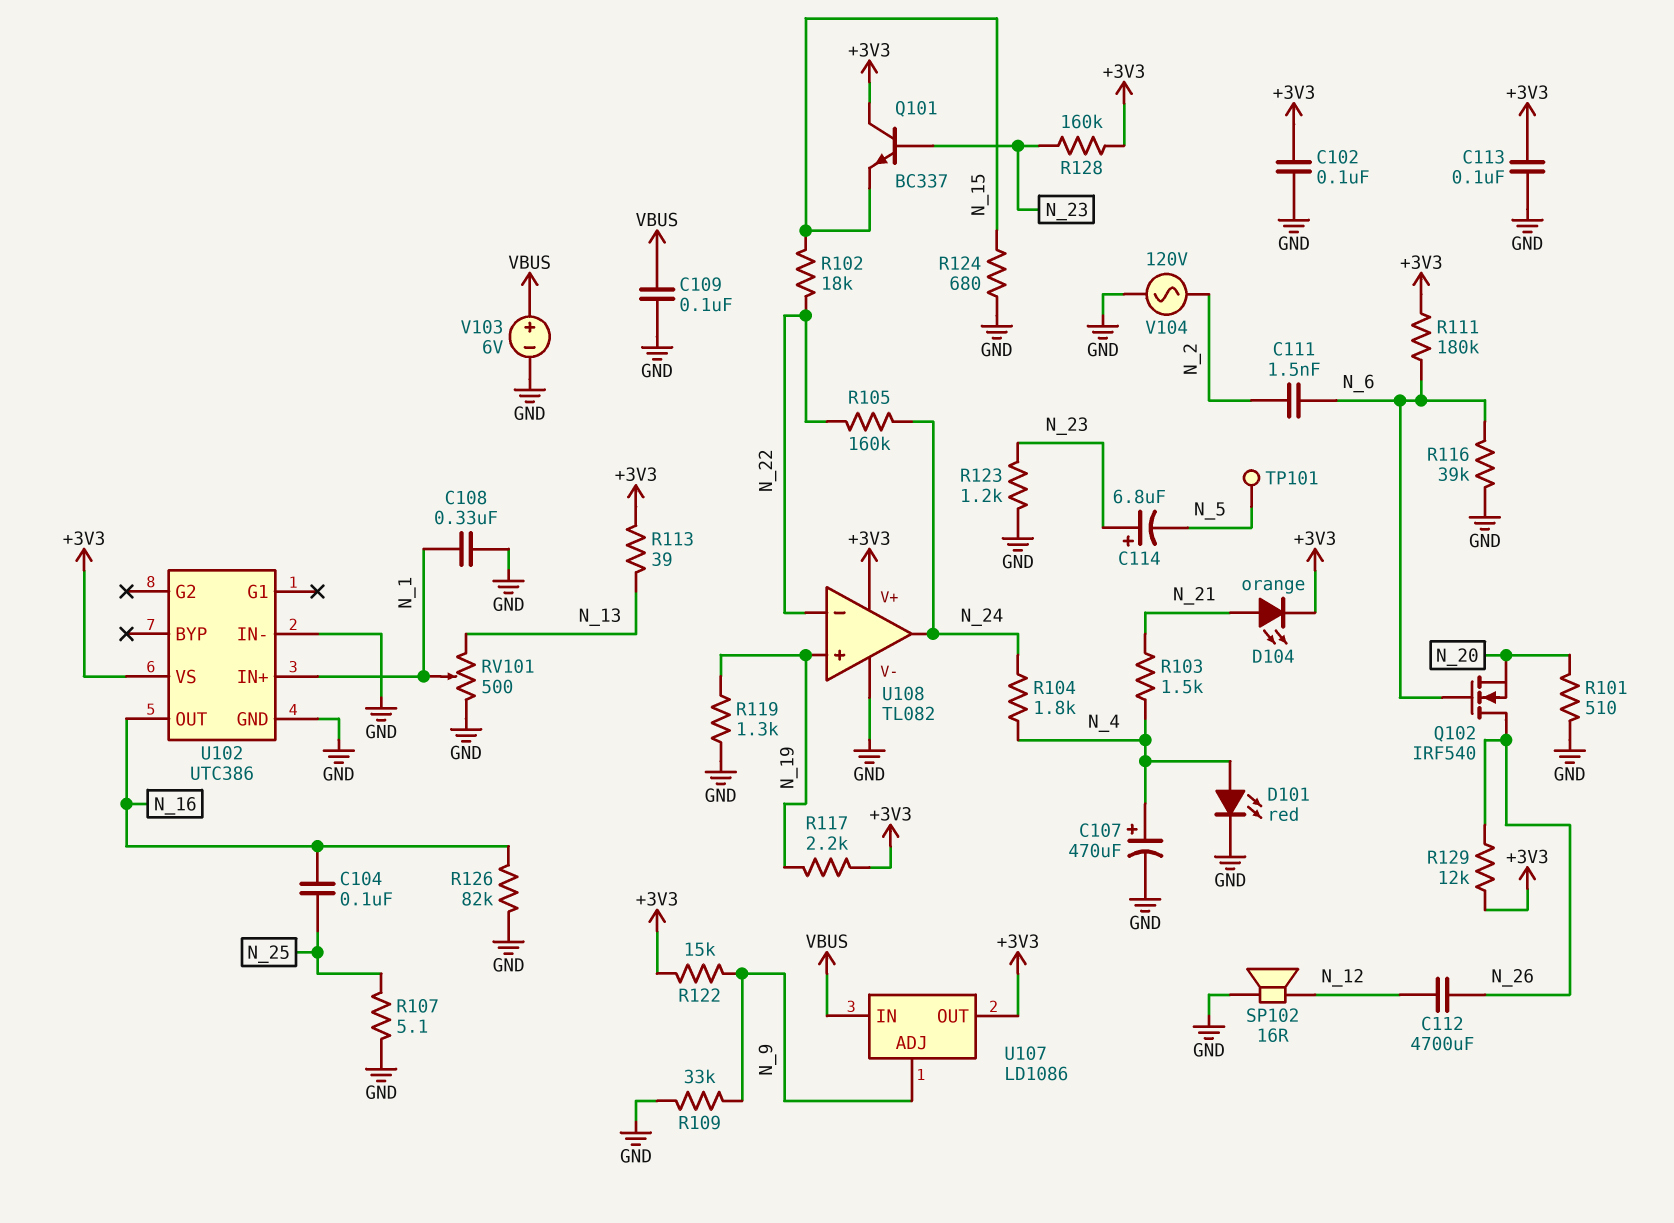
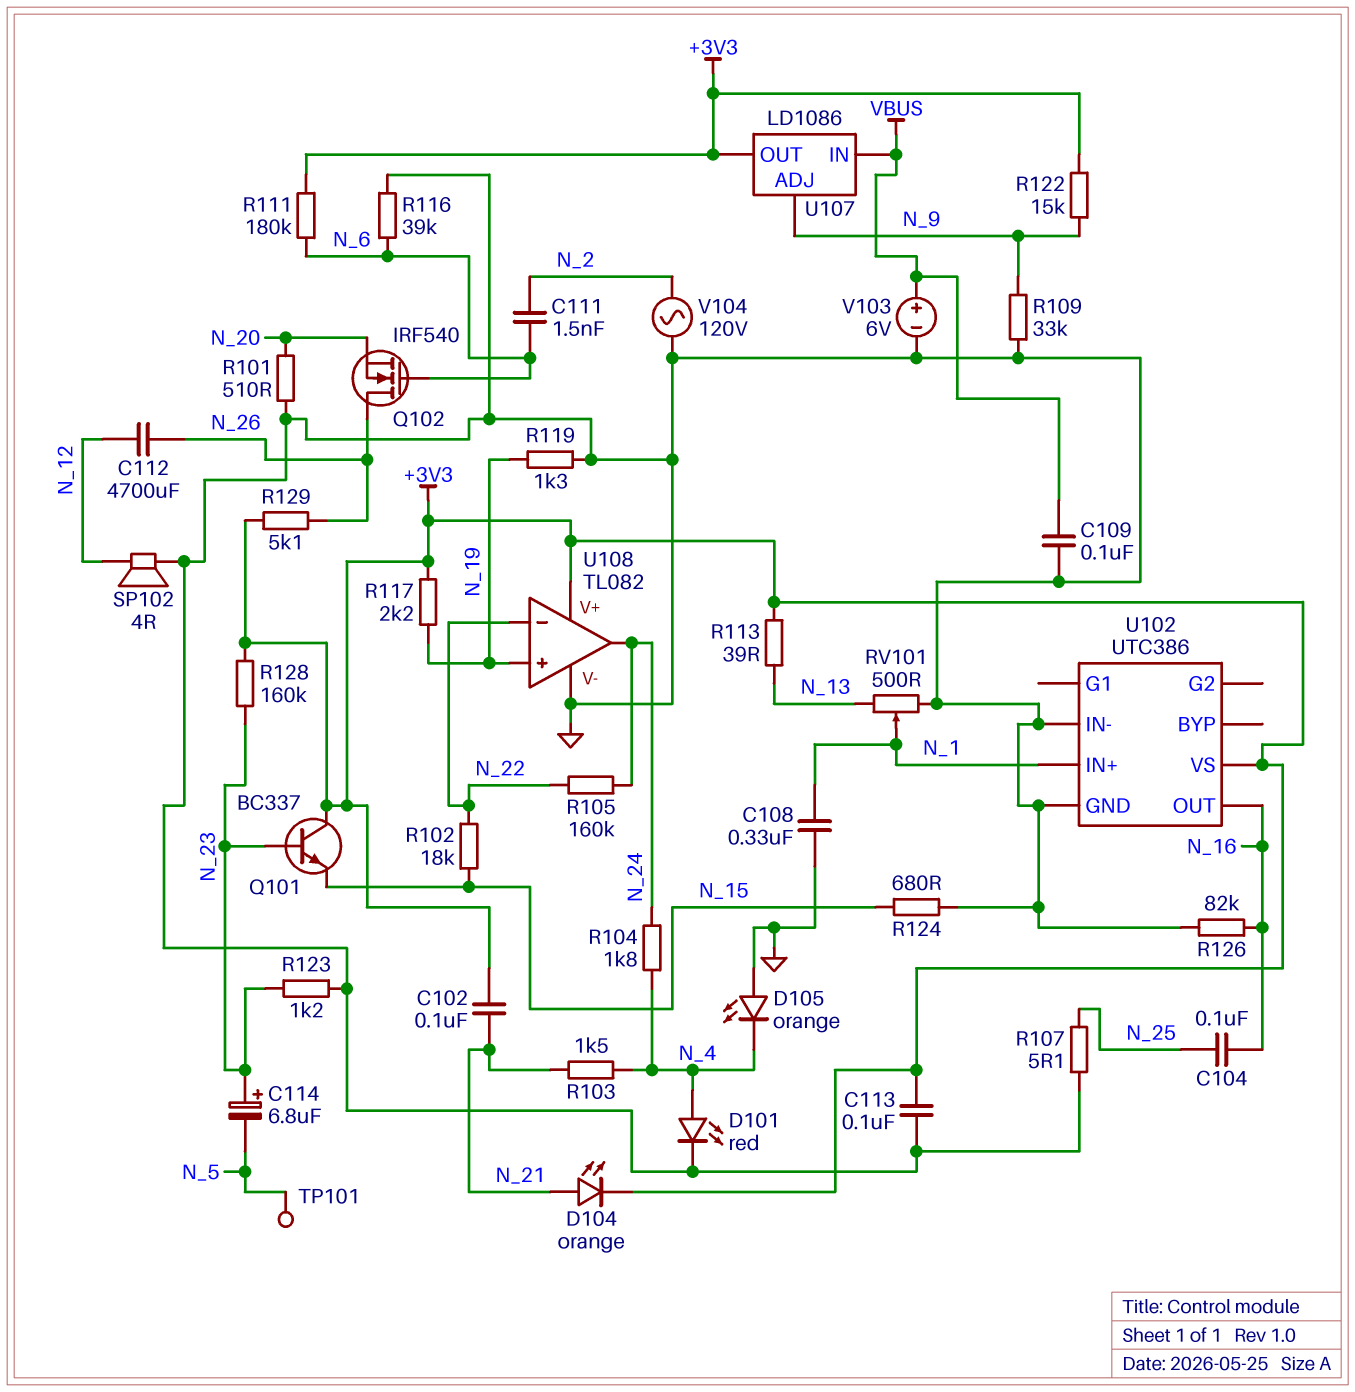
C102: 100nF (+3V3, GND) -> 100nF (+3V3, N_21)
C107: 470uF (plus N_4, minus GND) -> none
D105: none -> LED orange (A GND, K N_4)
R129: 12k (+3V3, N_26) -> 5.1k (+3V3, N_26)
SP102: speaker 16R (GND, N_12) -> speaker 4R (GND, N_12)

